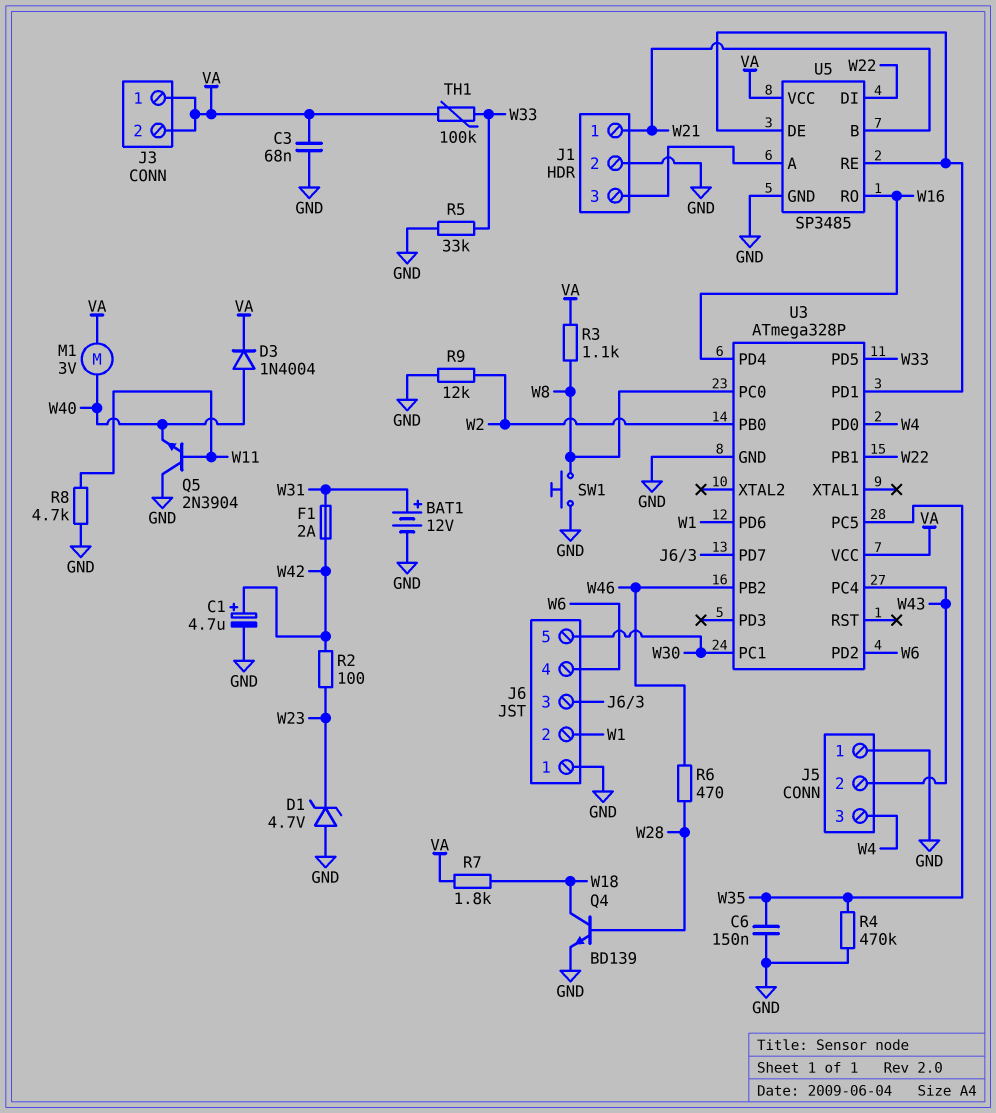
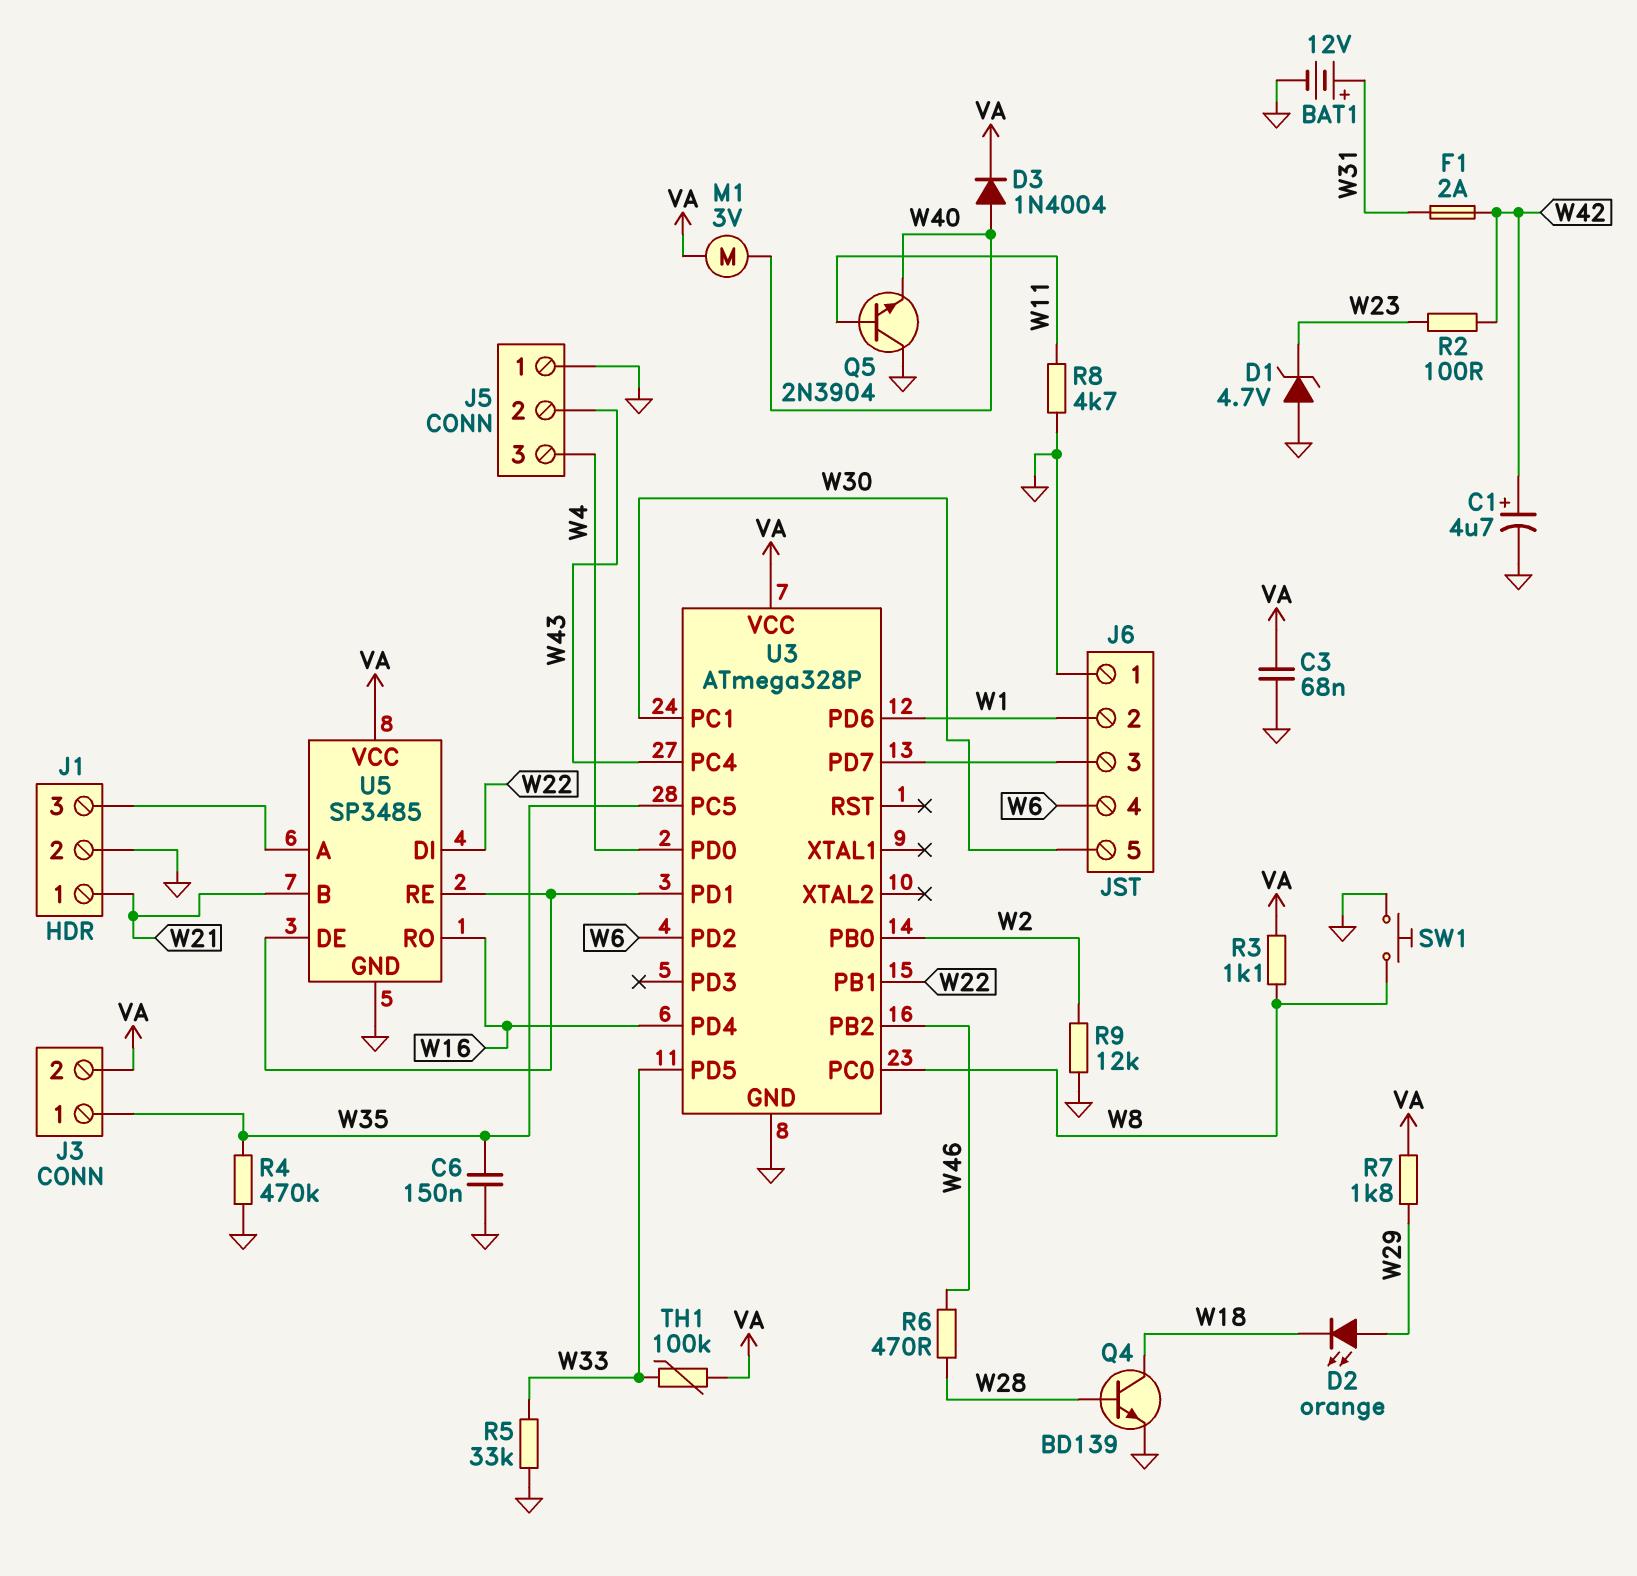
D2: none -> LED orange (A W29, K W18)
J3 pin 1: VA -> W35
R7: 1.8k (VA, W18) -> 1.8k (VA, W29)

